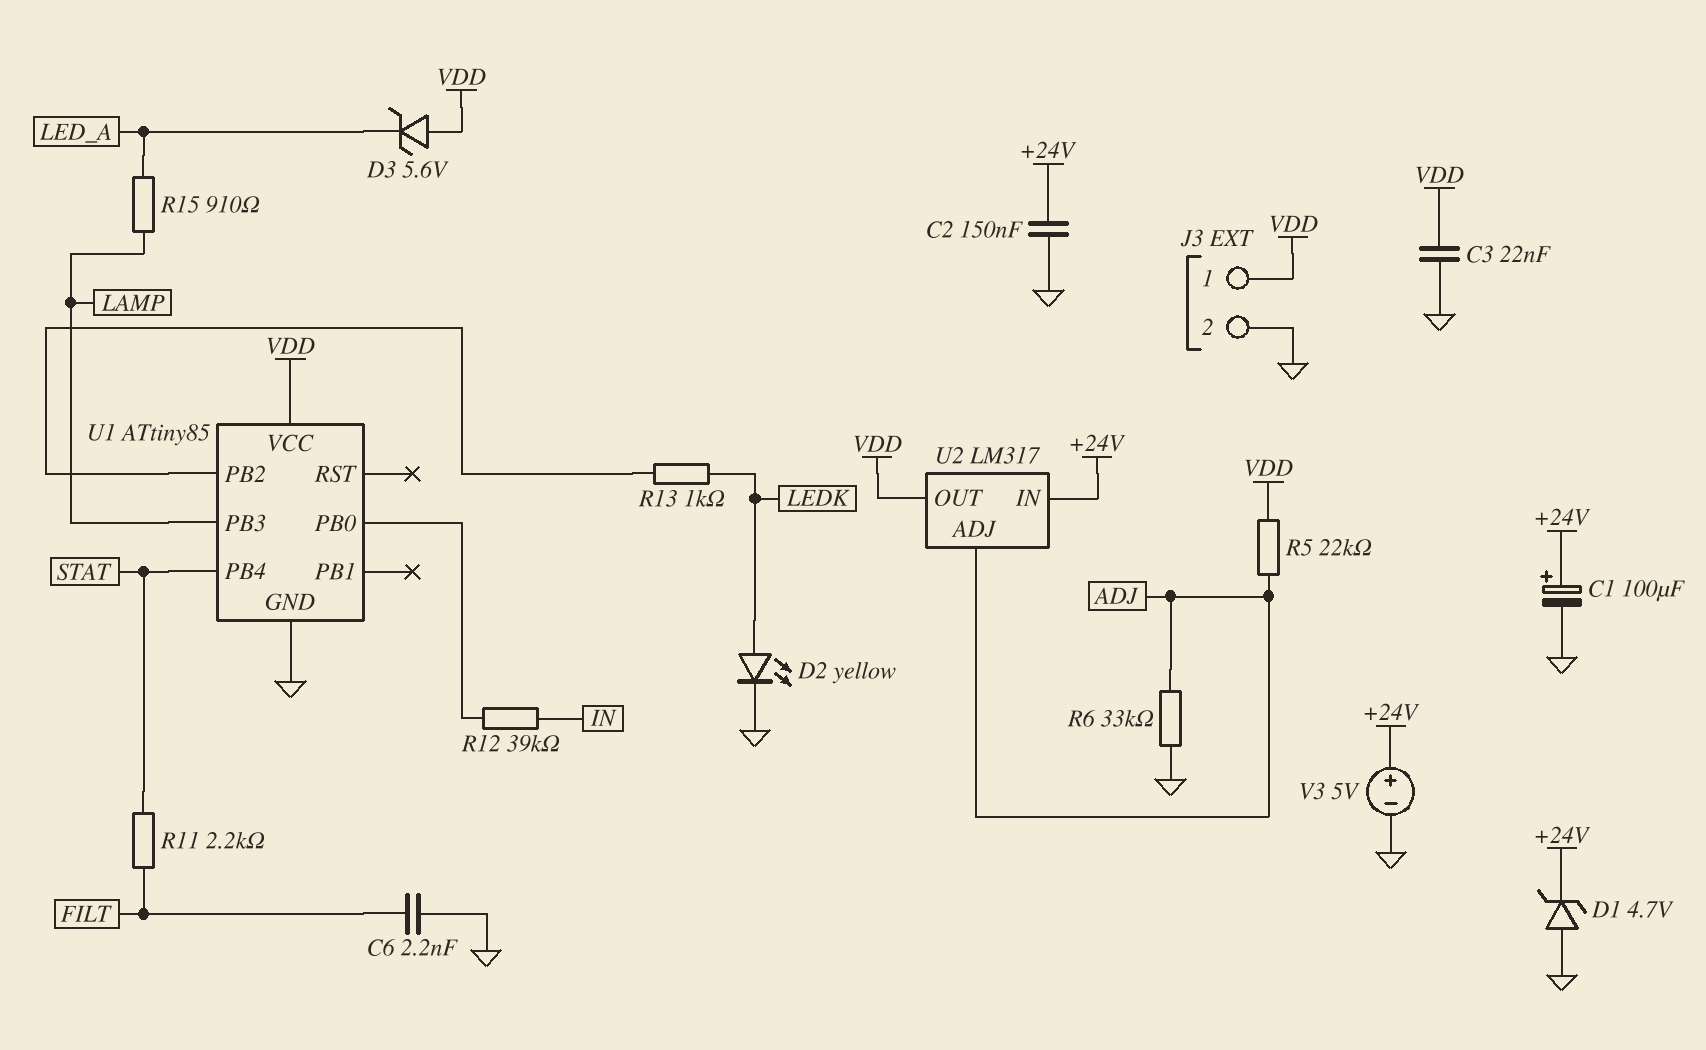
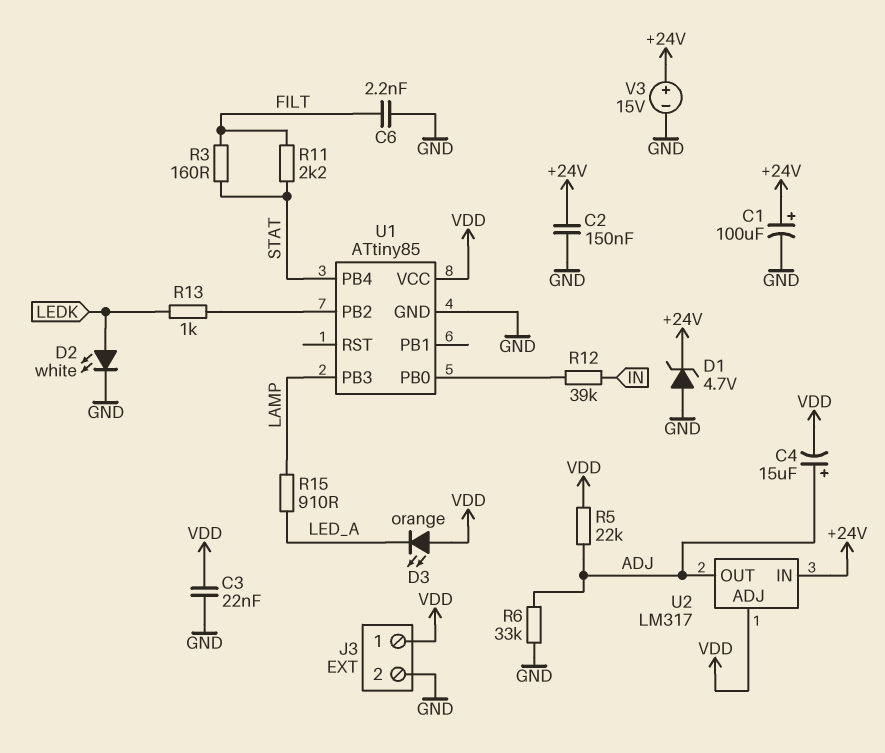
C4: none -> 15uF (plus ADJ, minus VDD)
D2: LED yellow (A LEDK, K GND) -> LED white (A LEDK, K GND)
D3: zener 5.6V (A VDD, K LED_A) -> LED orange (A VDD, K LED_A)
R3: none -> 160 (FILT, STAT)
U2 pin ADJ: ADJ -> VDD
U2 pin OUT: VDD -> ADJ
V3: 5V (plus +24V, minus GND) -> 15V (plus +24V, minus GND)

